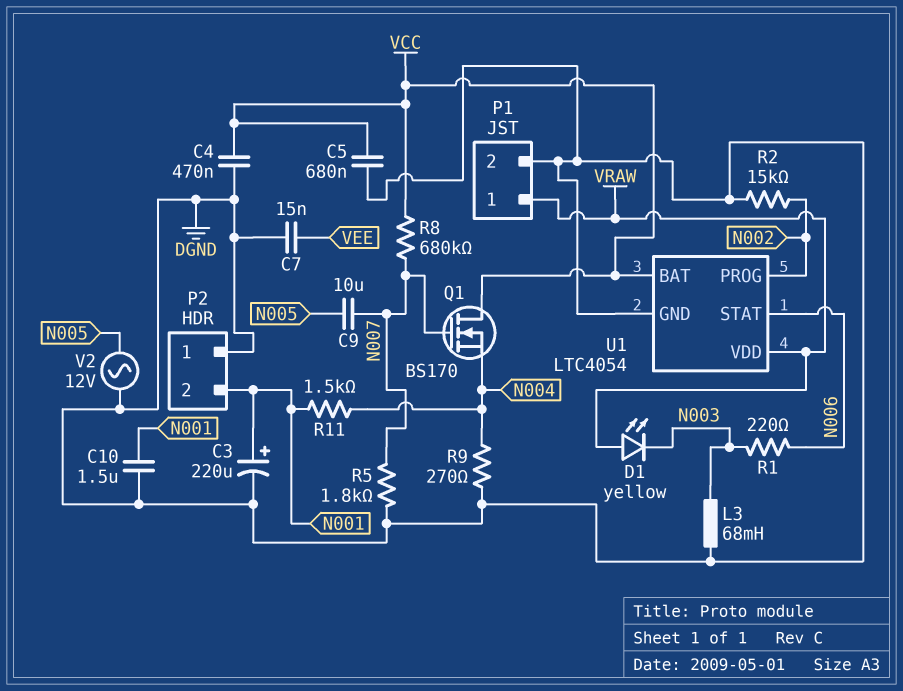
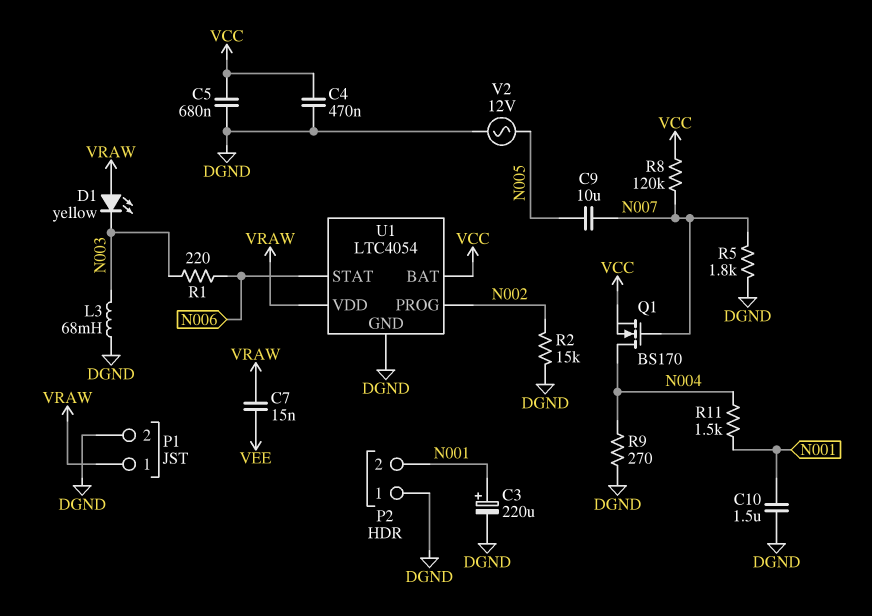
C7: 15nF (DGND, VEE) -> 15nF (VEE, VRAW)
Q1: NMOS BS170 (G N007, D VCC, S N004) -> NMOS BS170 (G N007, D N004, S VCC)
R8: 680k (N007, VCC) -> 120k (N007, VCC)

